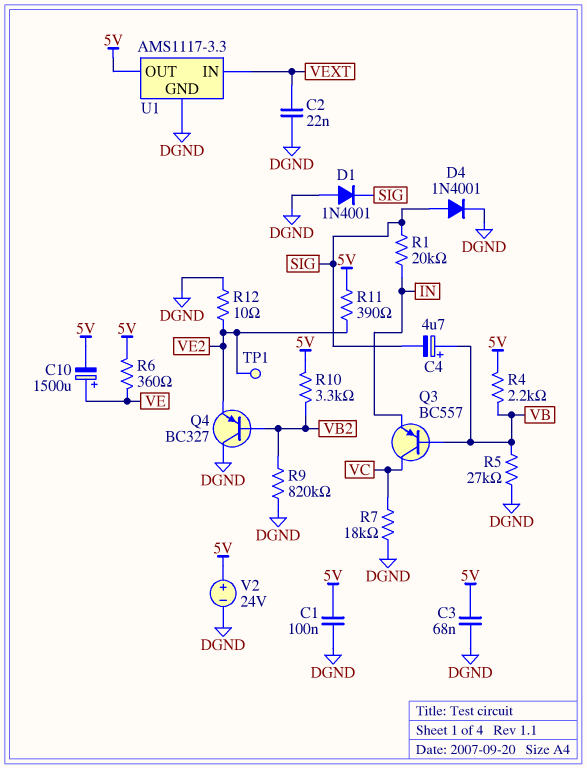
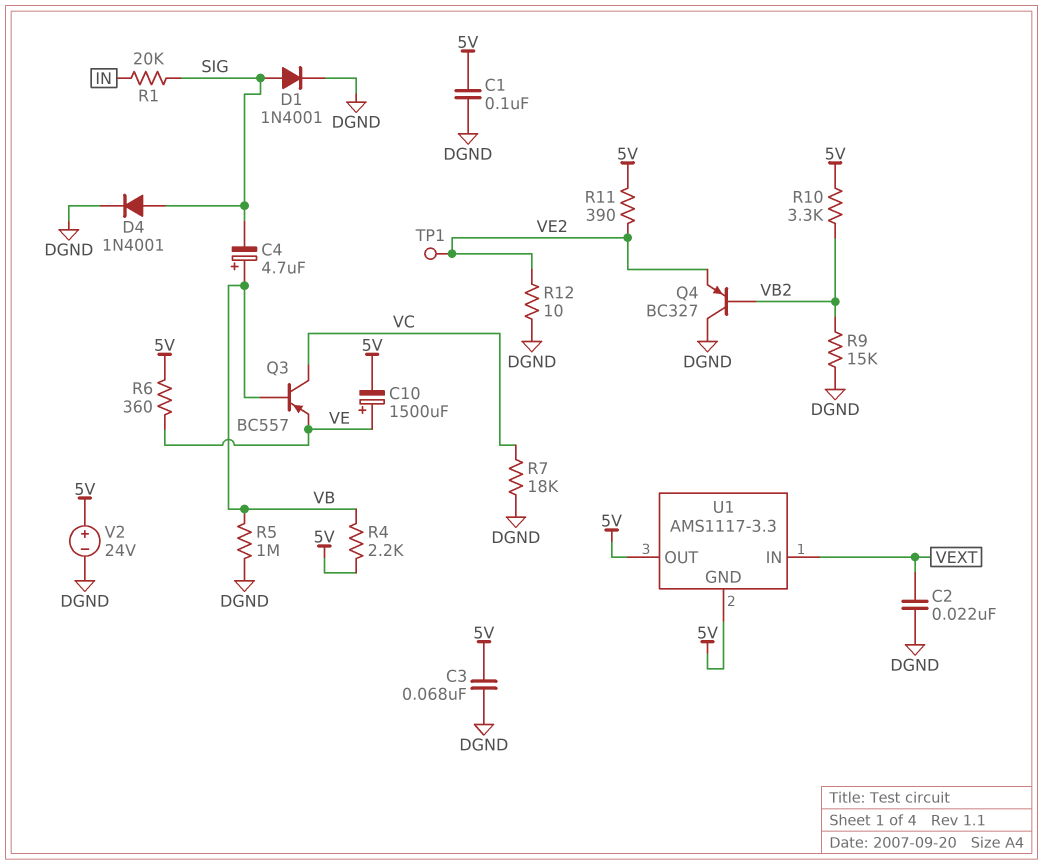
D1: diode 1N4001 (A DGND, K SIG) -> diode 1N4001 (A SIG, K DGND)
Q3: PNP BC557 (B VB, C VC, E IN) -> PNP BC557 (B VB, C VC, E VE)
R5: 27k (DGND, VB) -> 1M (DGND, VB)
R9: 820k (DGND, VB2) -> 15k (DGND, VB2)
U1 pin GND: DGND -> 5V

